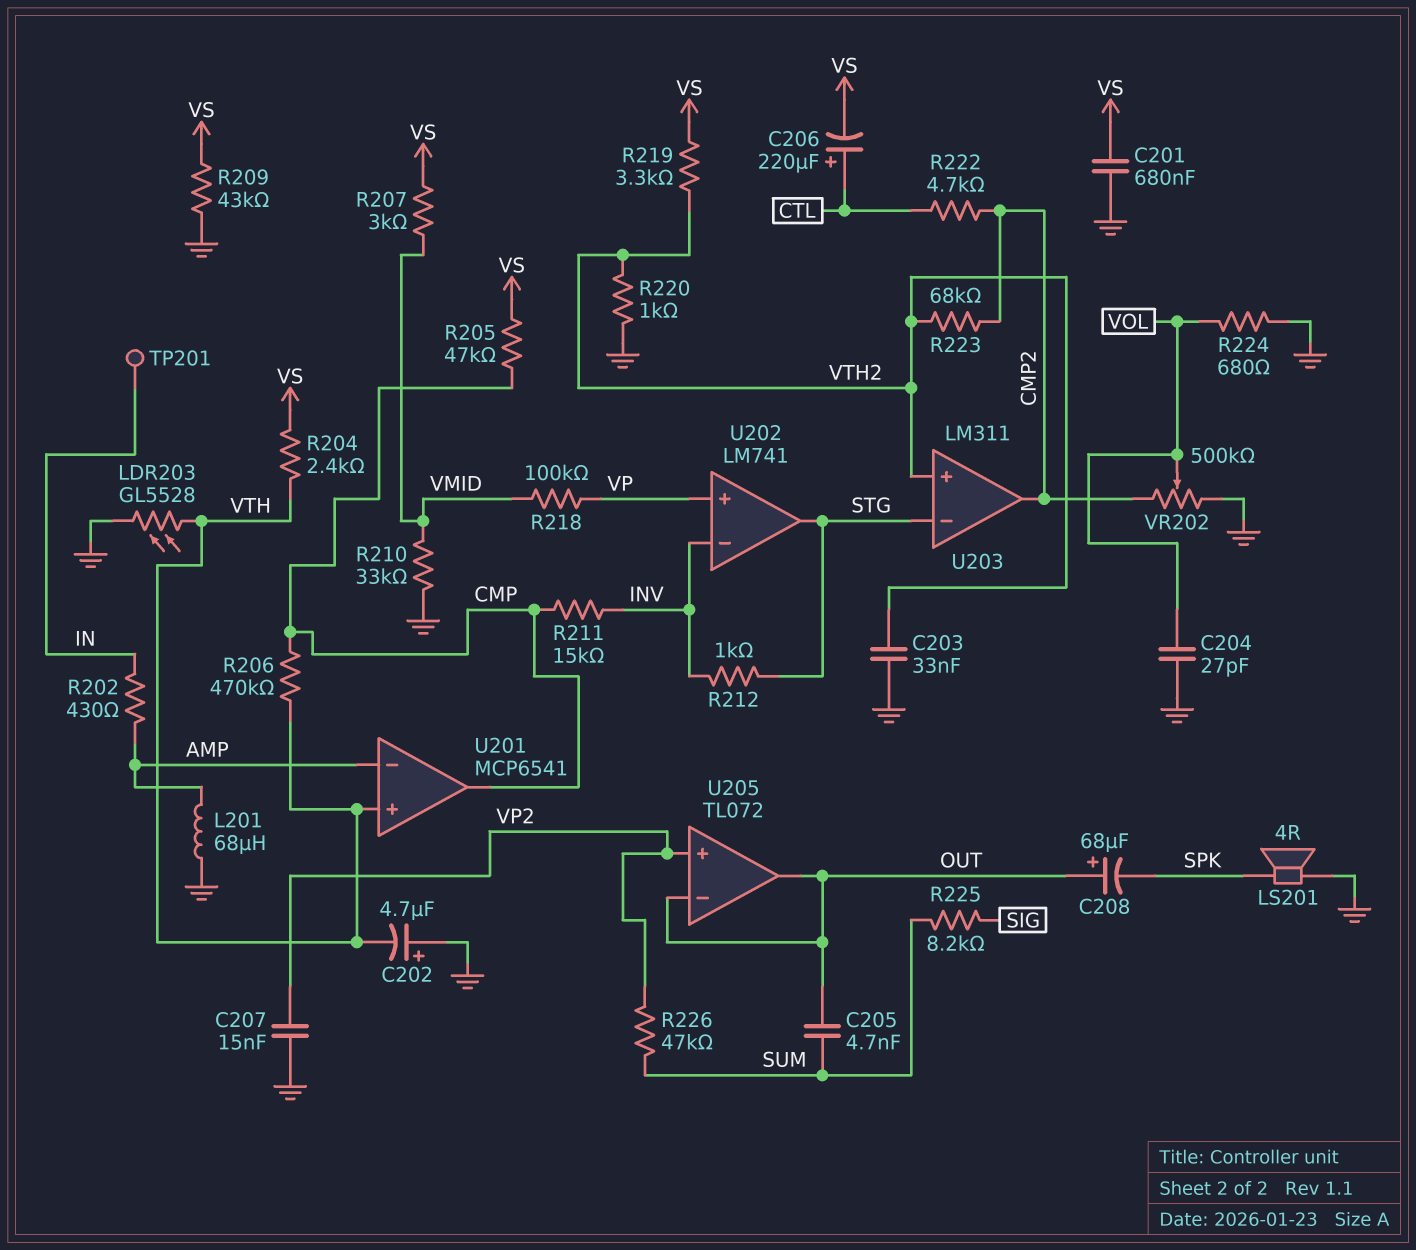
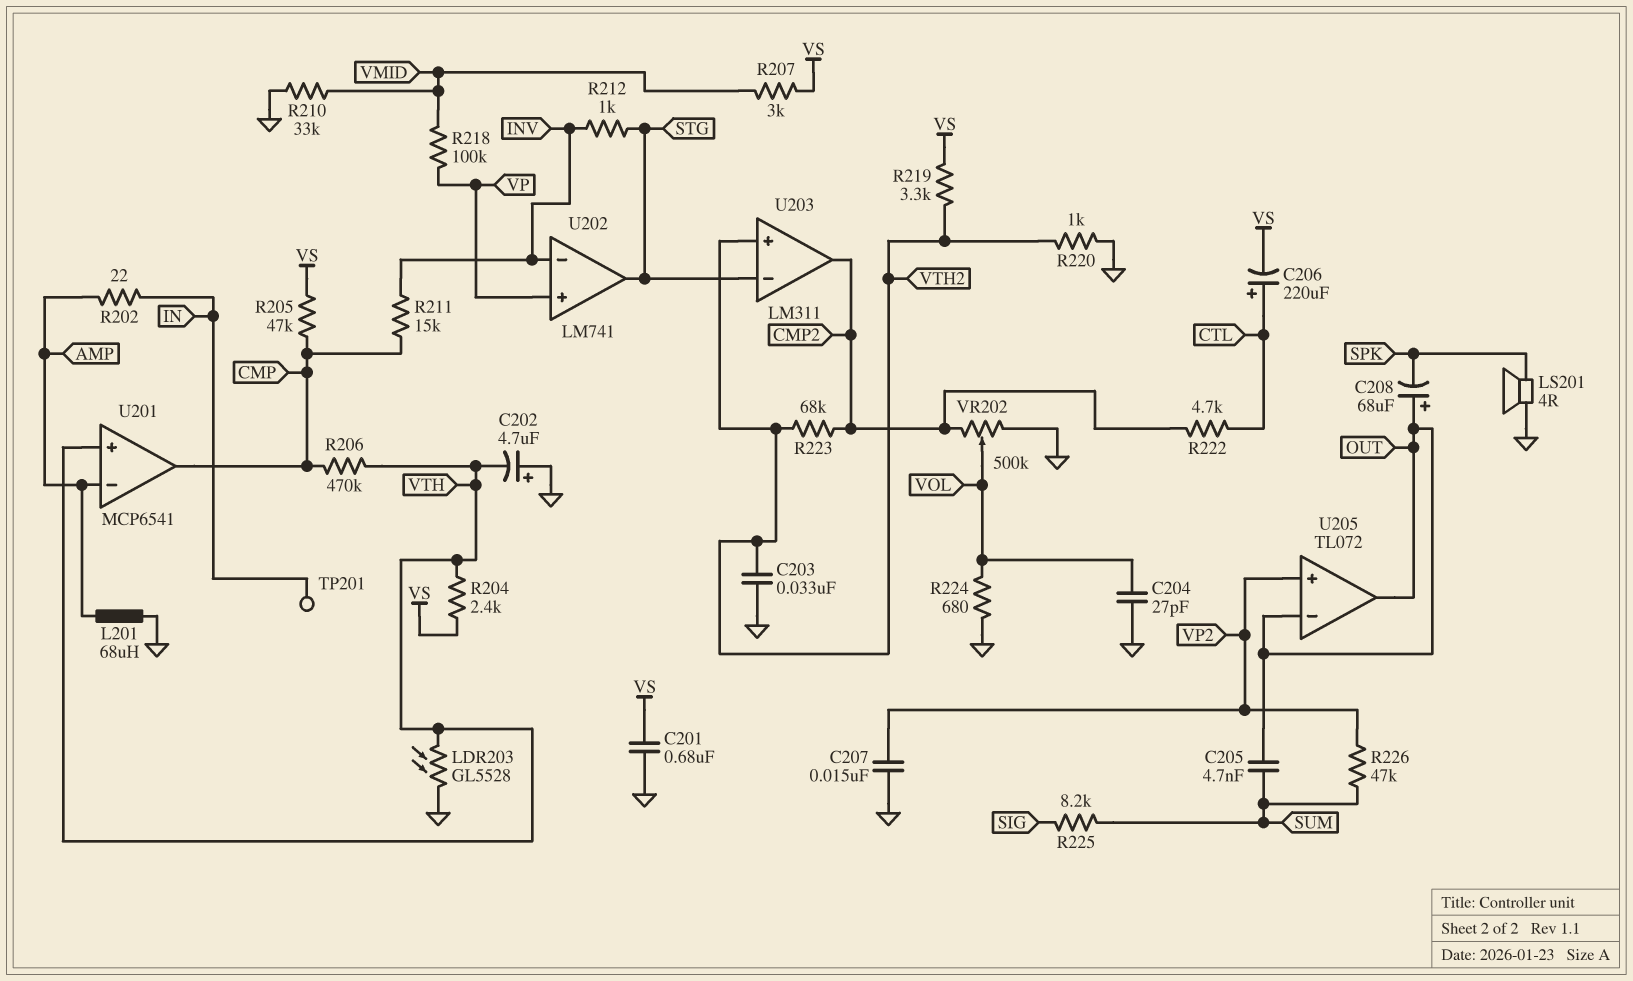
R202: 430 (AMP, IN) -> 22 (AMP, IN)
R209: 43k (GND, VS) -> none

